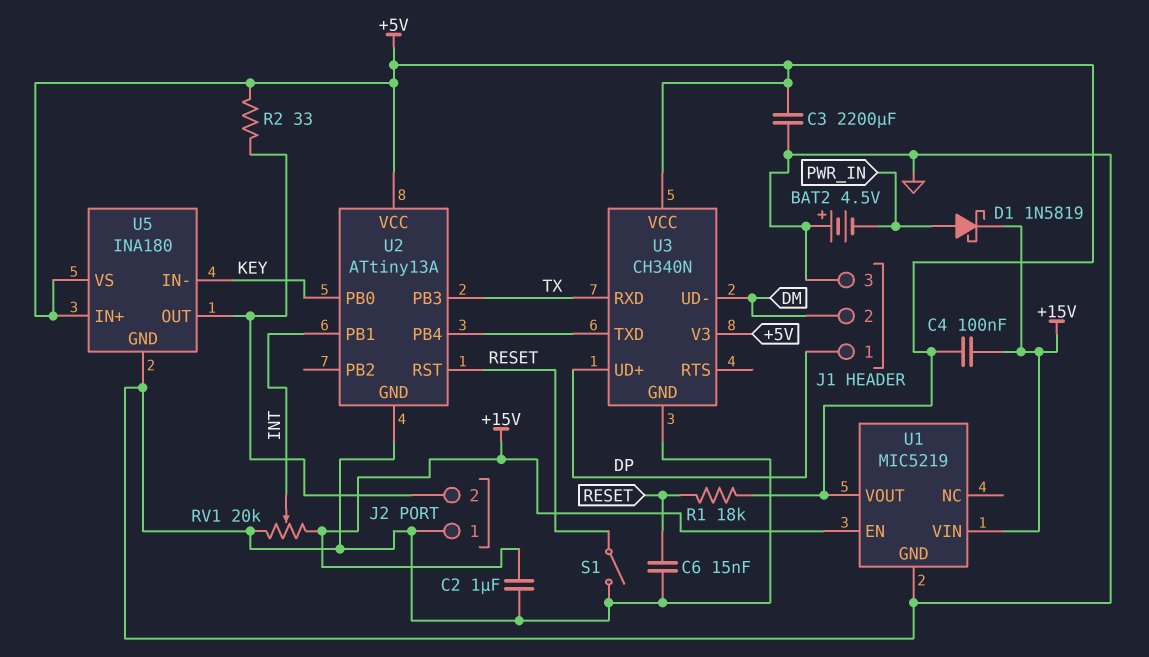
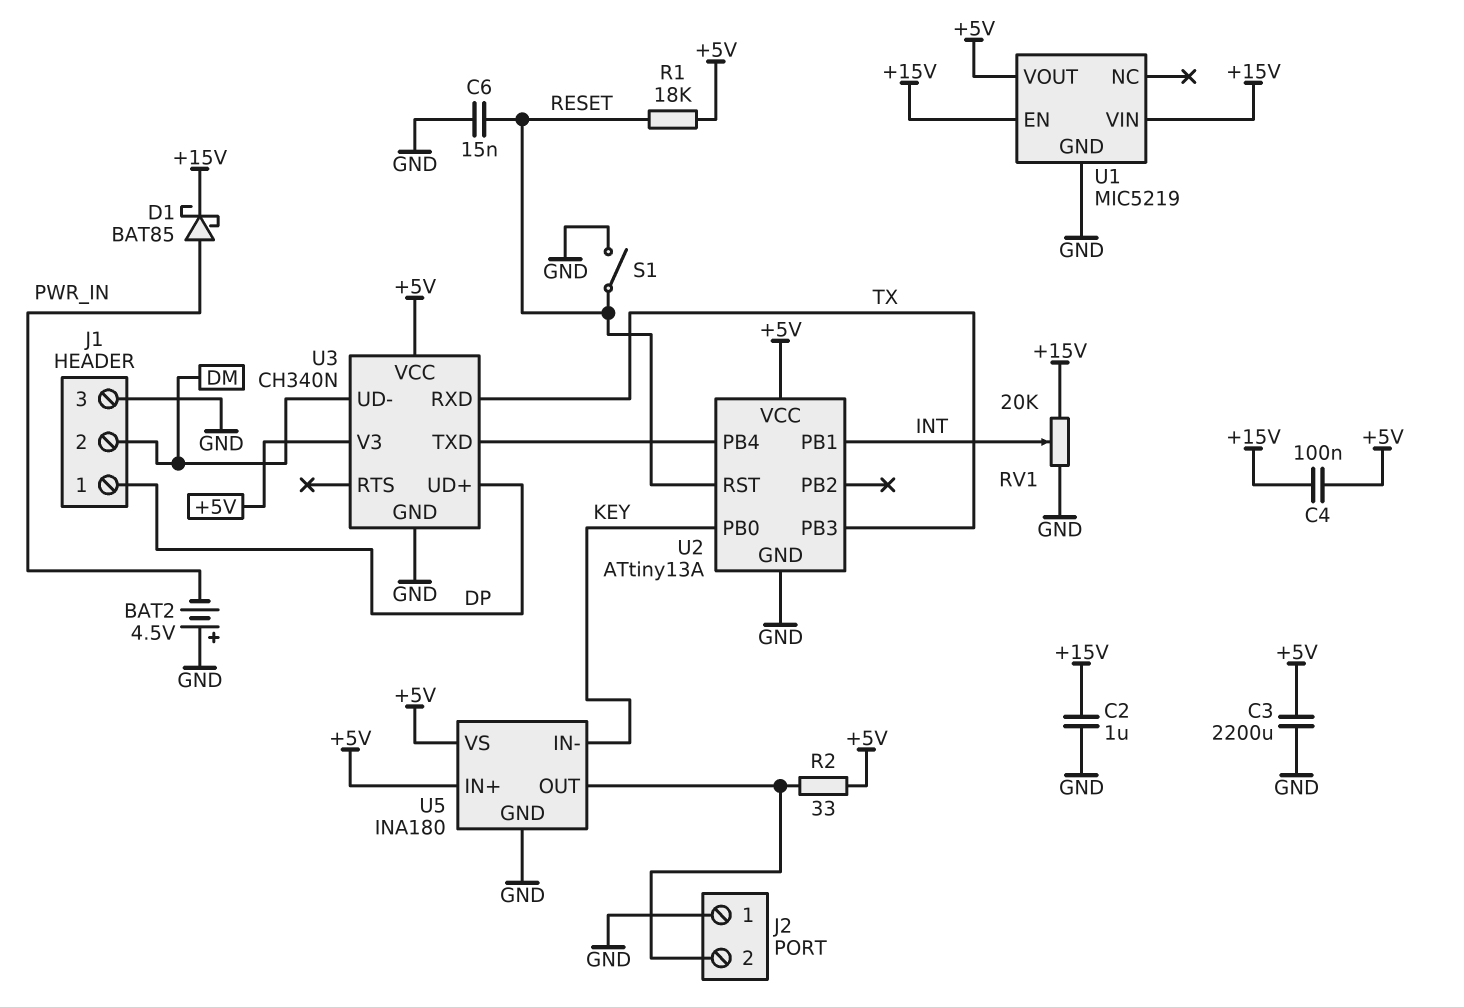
D1: schottky 1N5819 (A PWR_IN, K +15V) -> schottky BAT85 (A PWR_IN, K +15V)

